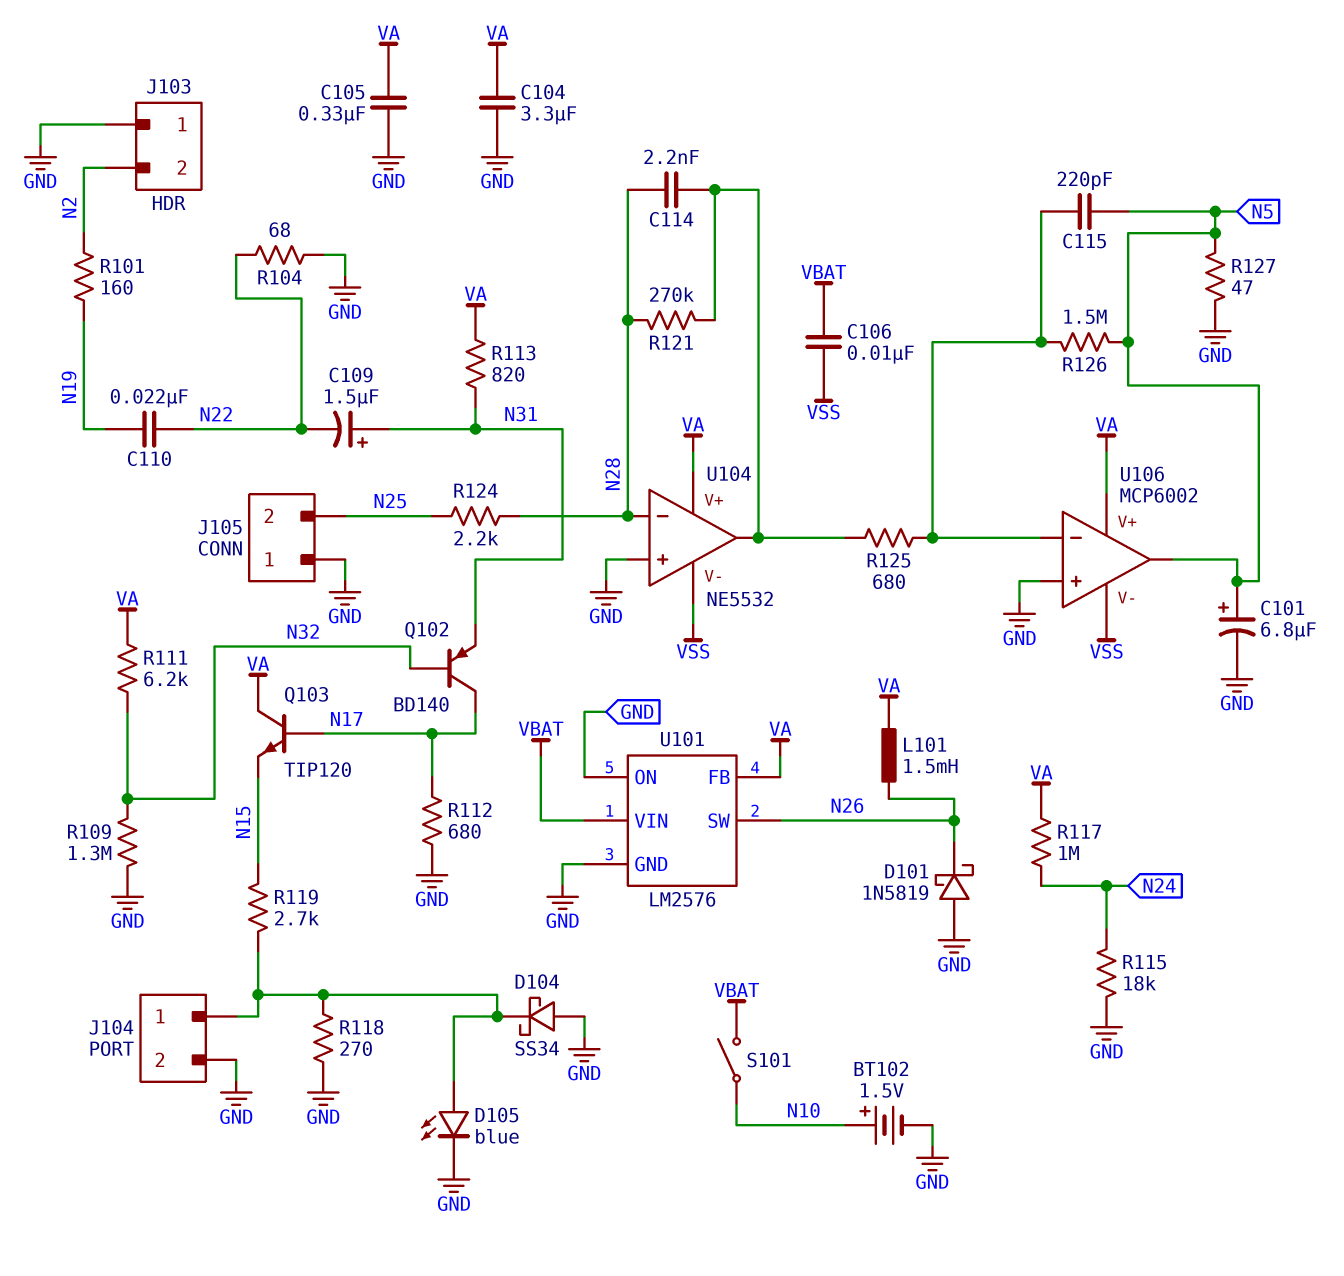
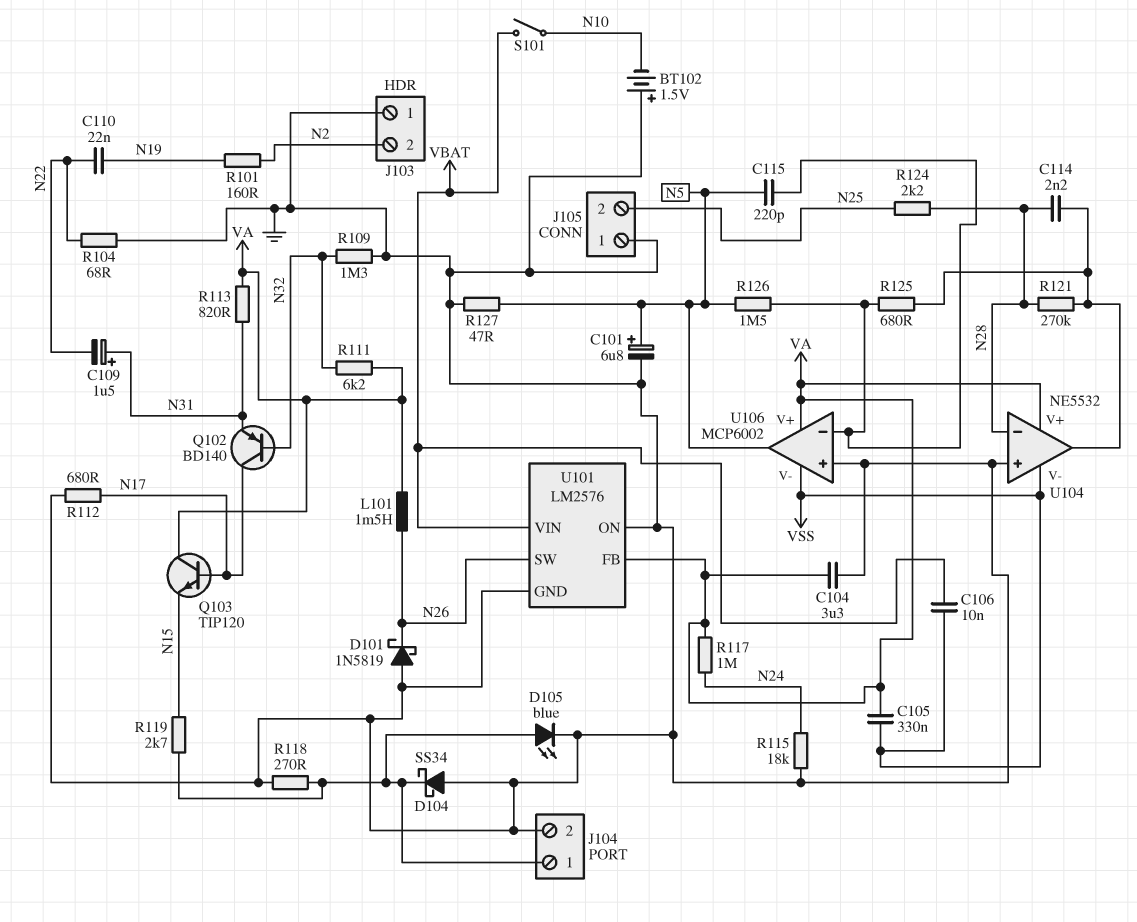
BT102: 1.5V (plus N10, minus GND) -> 1.5V (plus GND, minus N10)
C105: 330nF (GND, VA) -> 330nF (VA, VSS)

